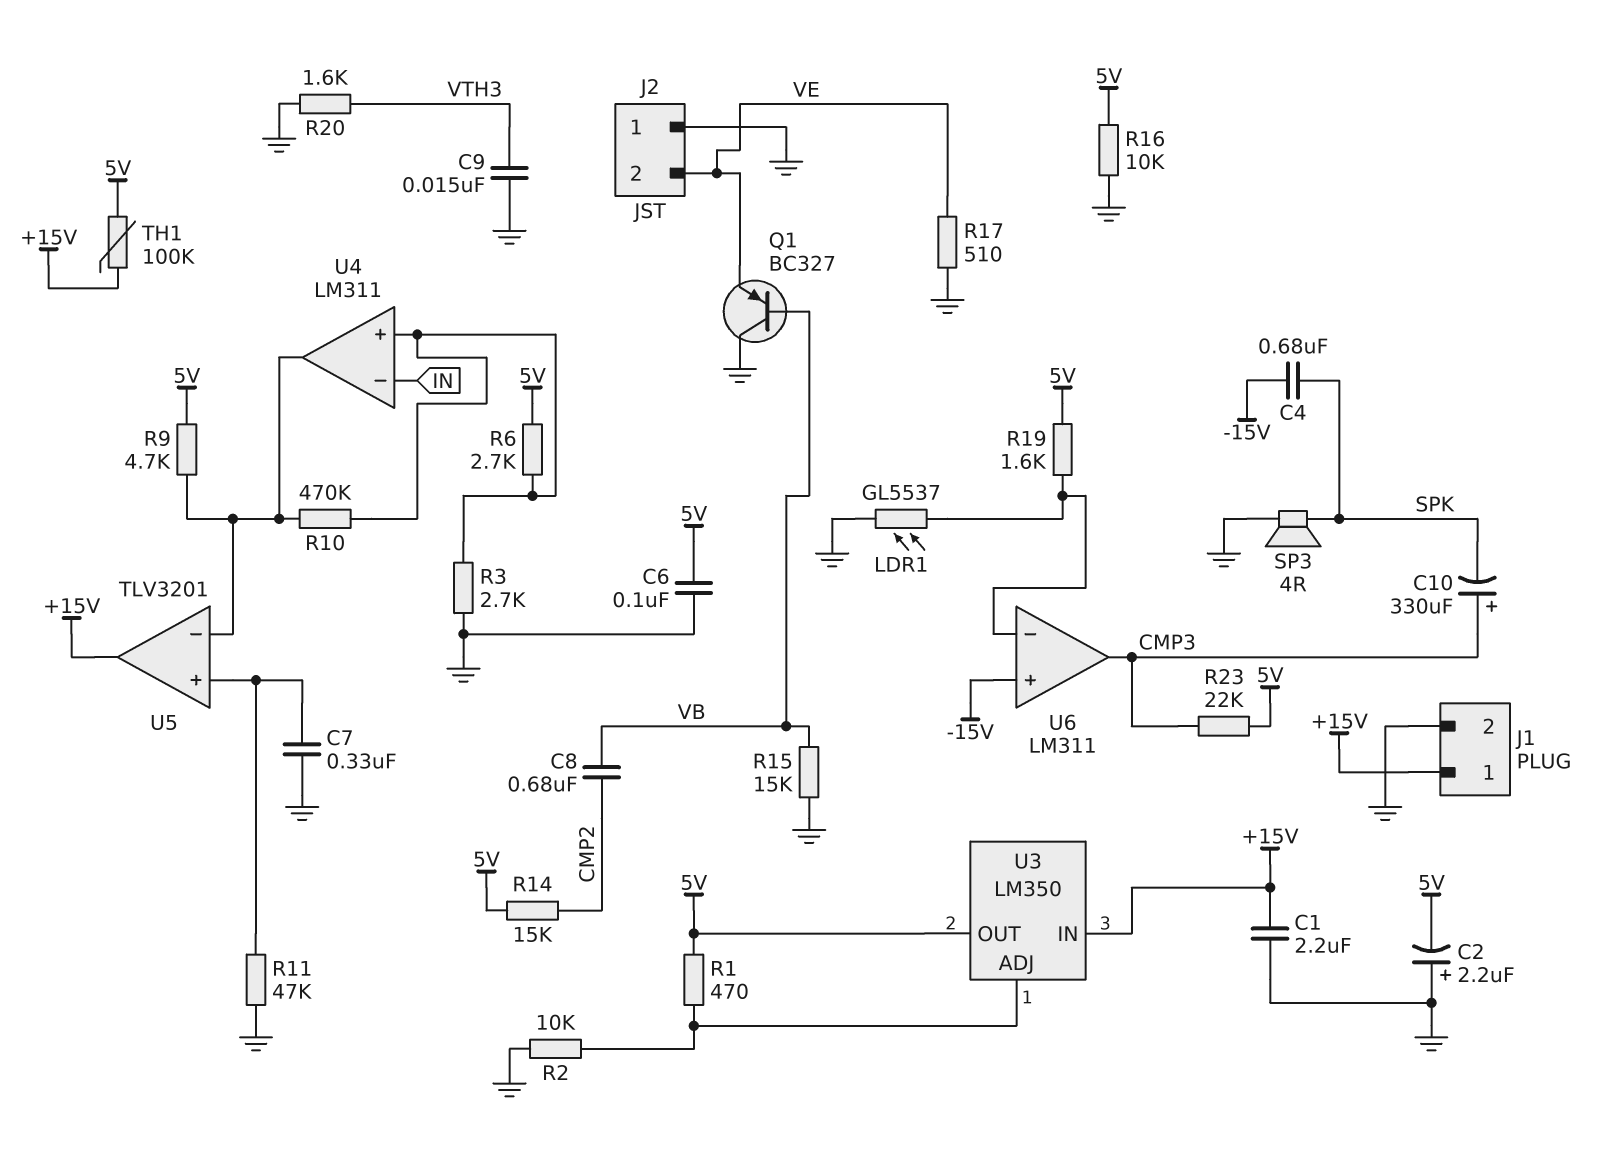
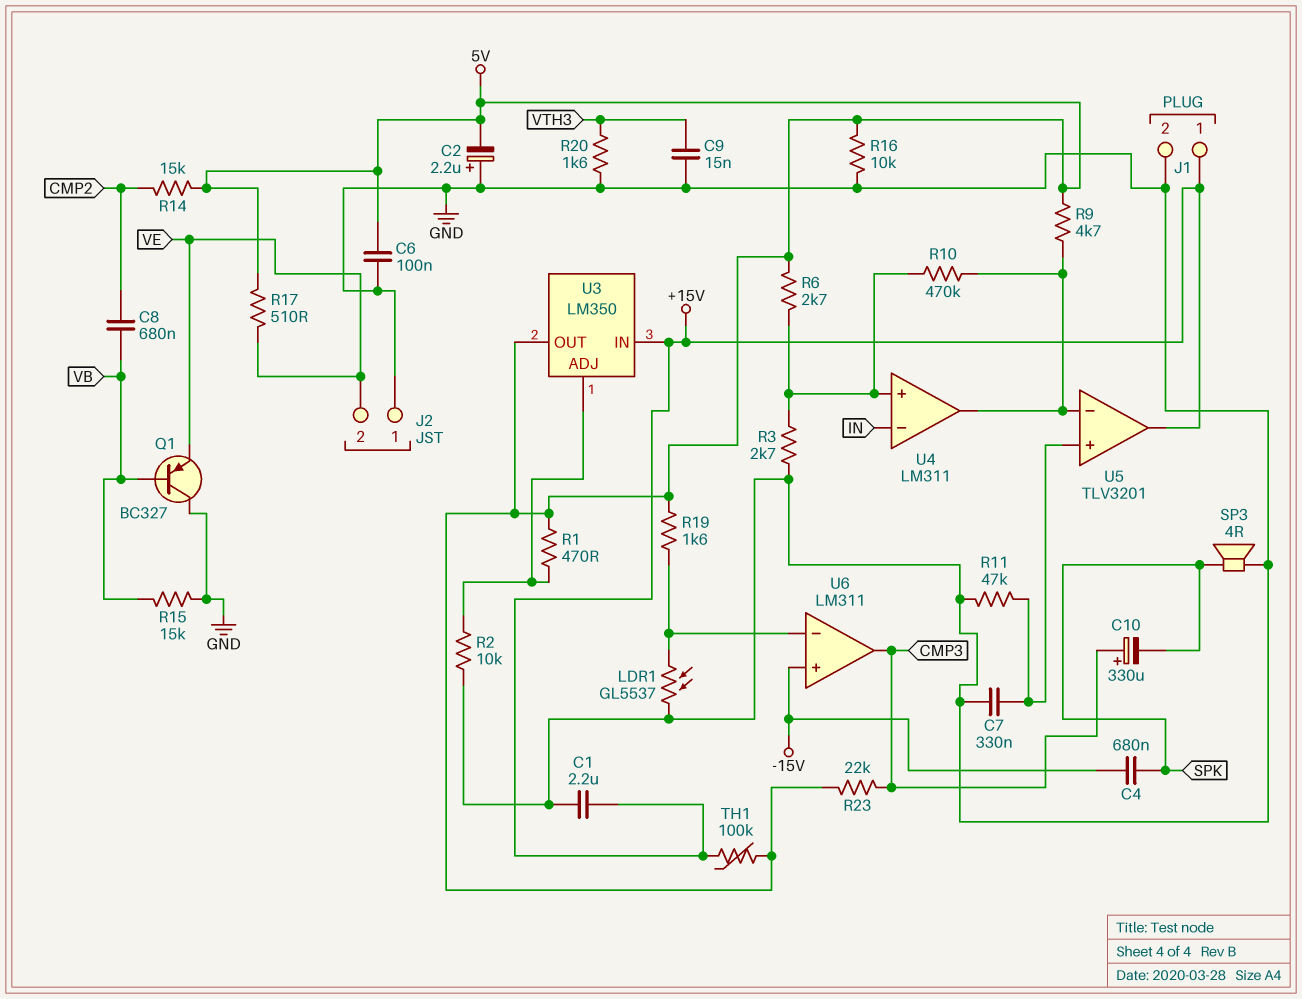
R17: 510 (GND, VE) -> 510 (5V, VE)

